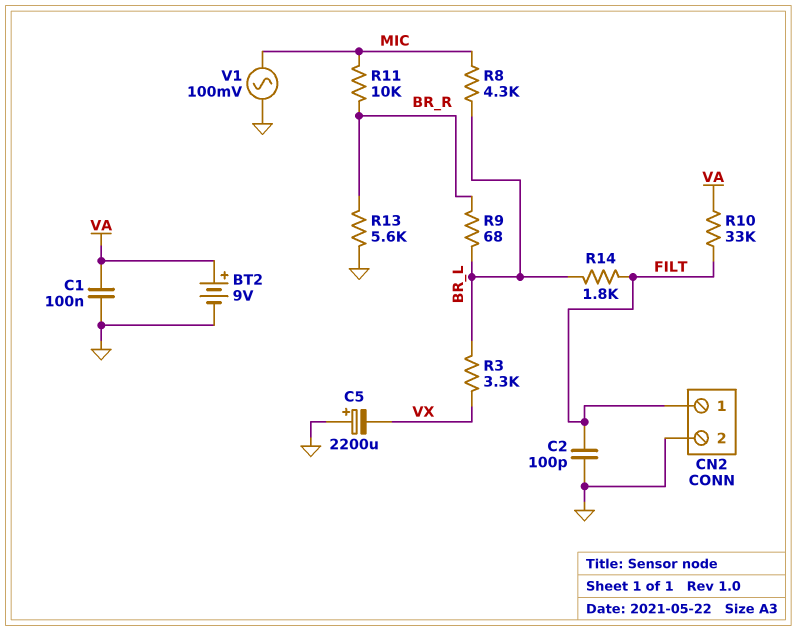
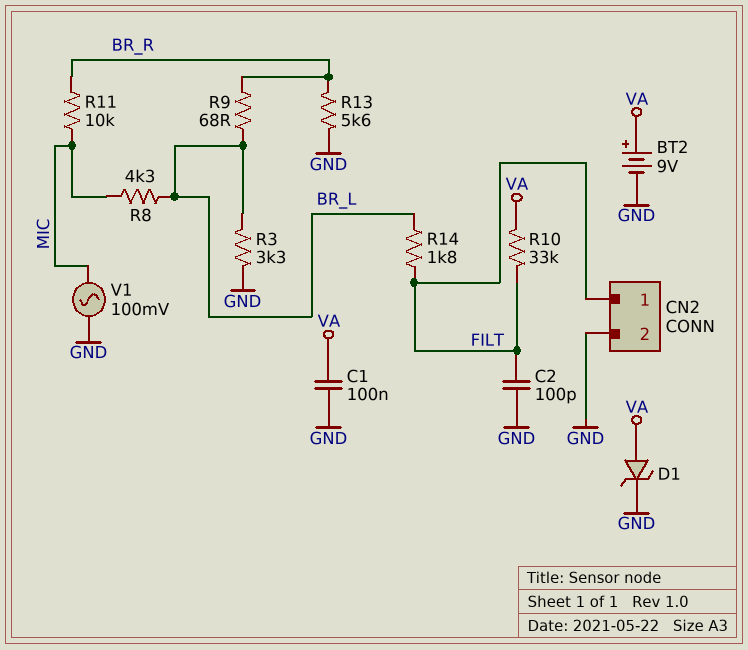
C5: 2200uF (plus GND, minus VX) -> none
D1: none -> zener (A VA, K GND)
R3: 3.3k (BR_L, VX) -> 3.3k (BR_L, GND)

